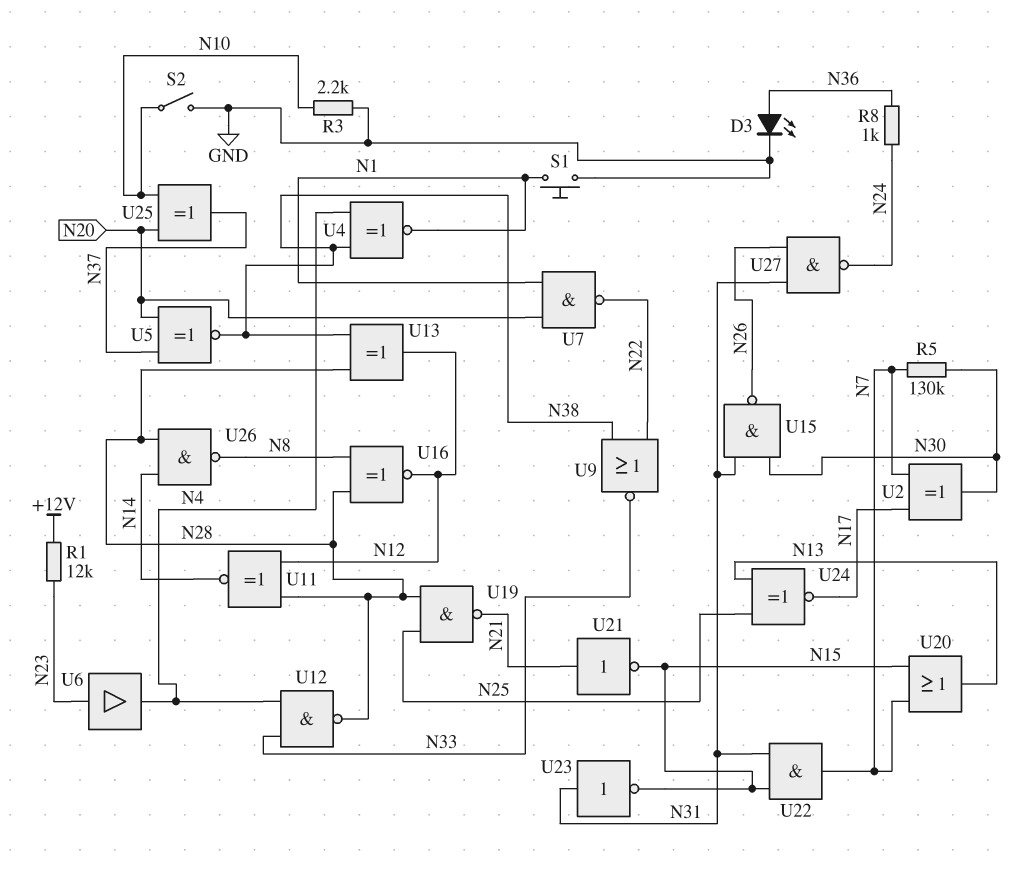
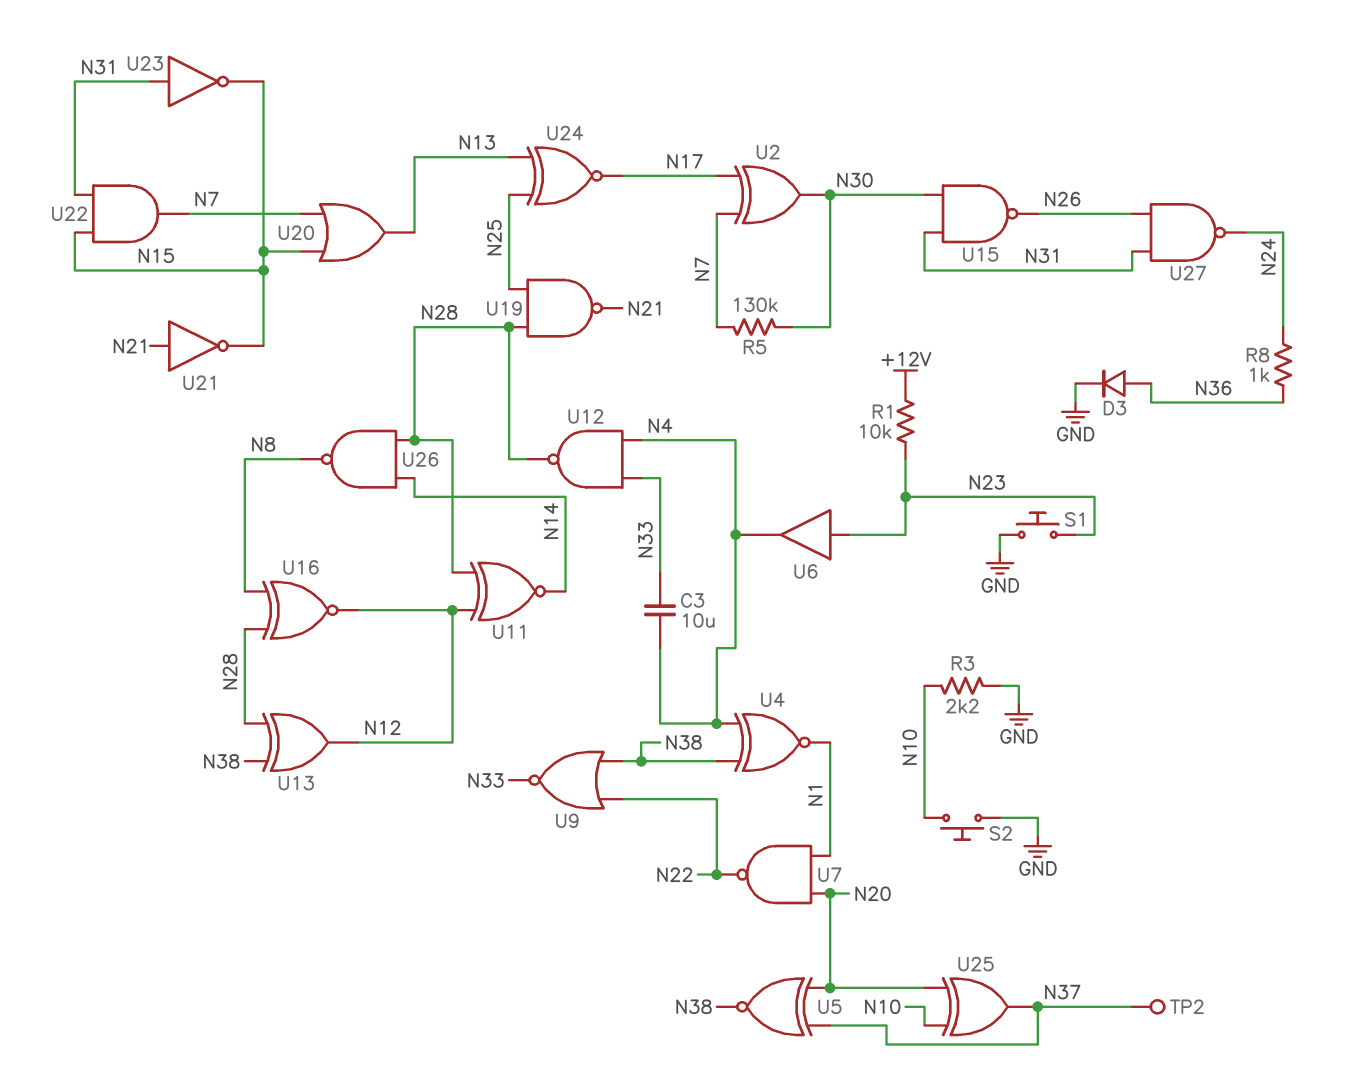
C3: none -> 10uF (N4, N33)
D3: LED (A N36, K GND) -> diode (A N36, K GND)
R1: 12k (+12V, N23) -> 10k (+12V, N23)
S1: button (GND, N1) -> button (GND, N23)
S2: switch (GND, N10) -> button (GND, N10)
TP2: none -> test point (N37)

